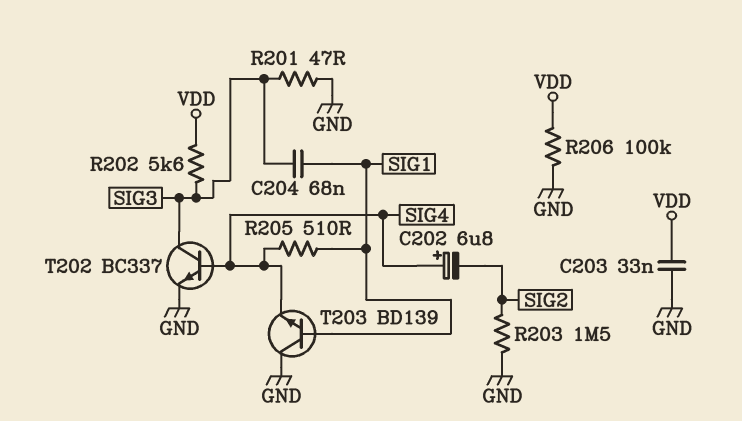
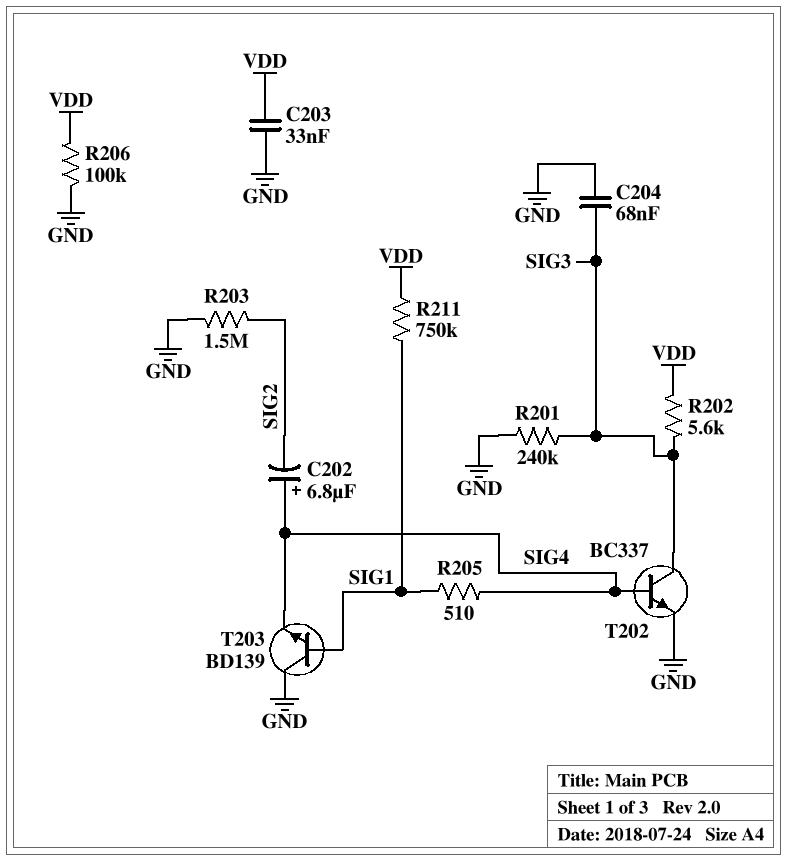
C204: 68nF (SIG1, SIG3) -> 68nF (GND, SIG3)
R201: 47 (GND, SIG3) -> 240k (GND, SIG3)
R211: none -> 750k (SIG1, VDD)

